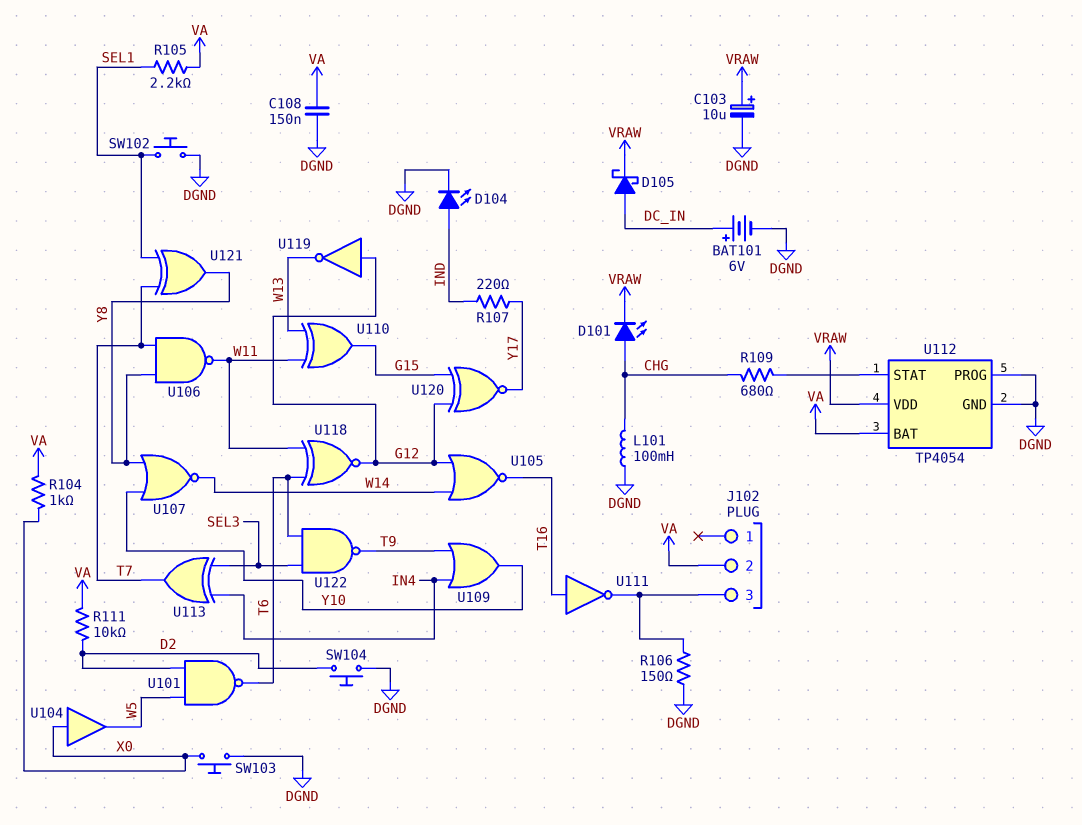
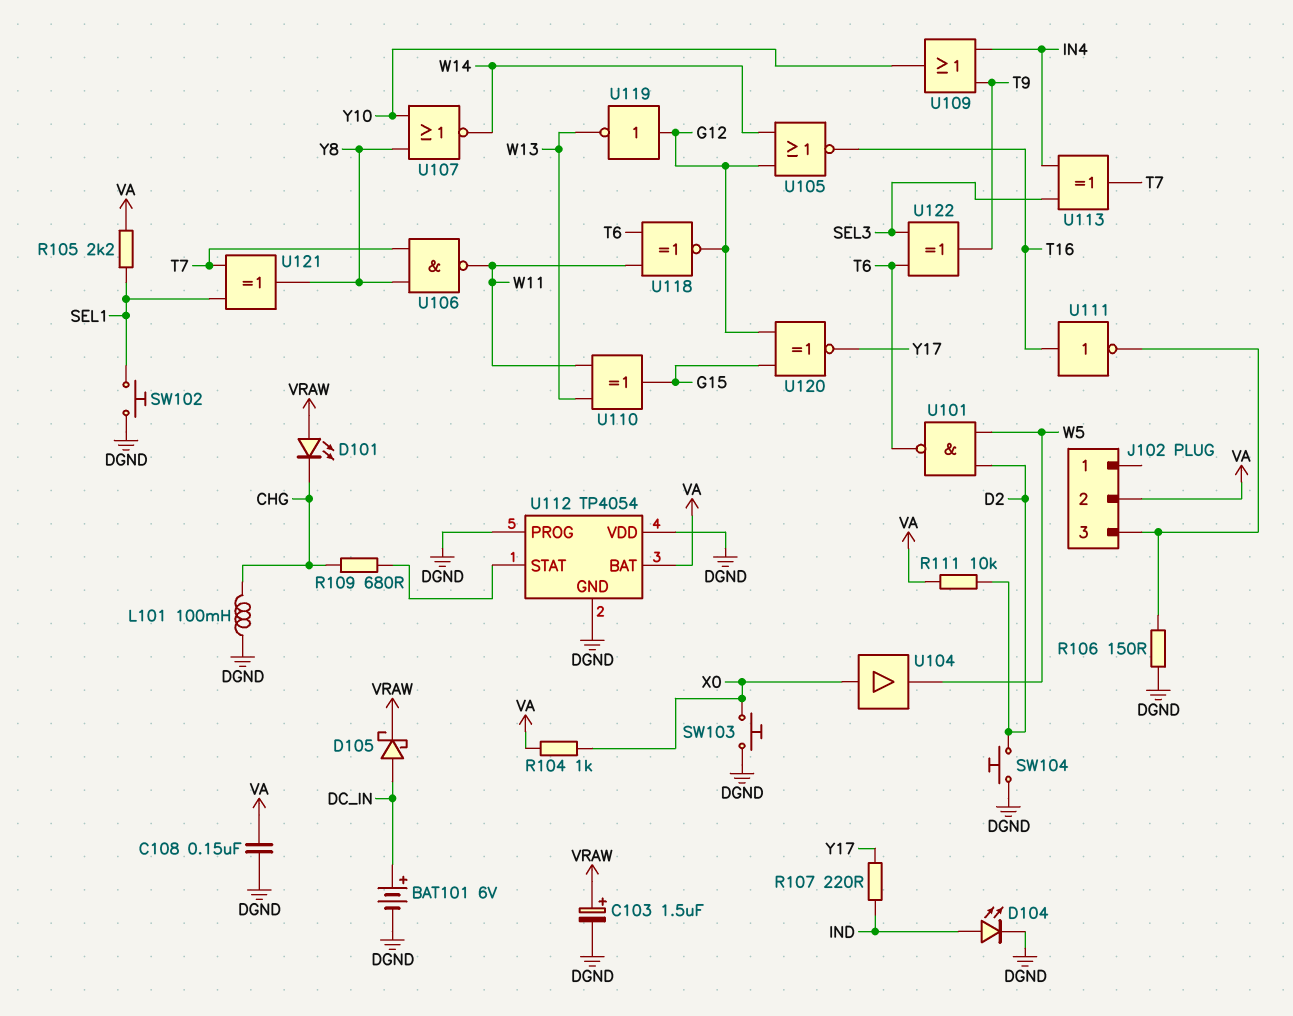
C103: 10uF (plus VRAW, minus DGND) -> 1.5uF (plus VRAW, minus DGND)
D101: LED (A CHG, K VRAW) -> LED (A VRAW, K CHG)
U112 pin VDD: VRAW -> DGND
U122: NAND (in SEL3, in T6, out T9) -> XOR (in SEL3, in T6, out T9)

